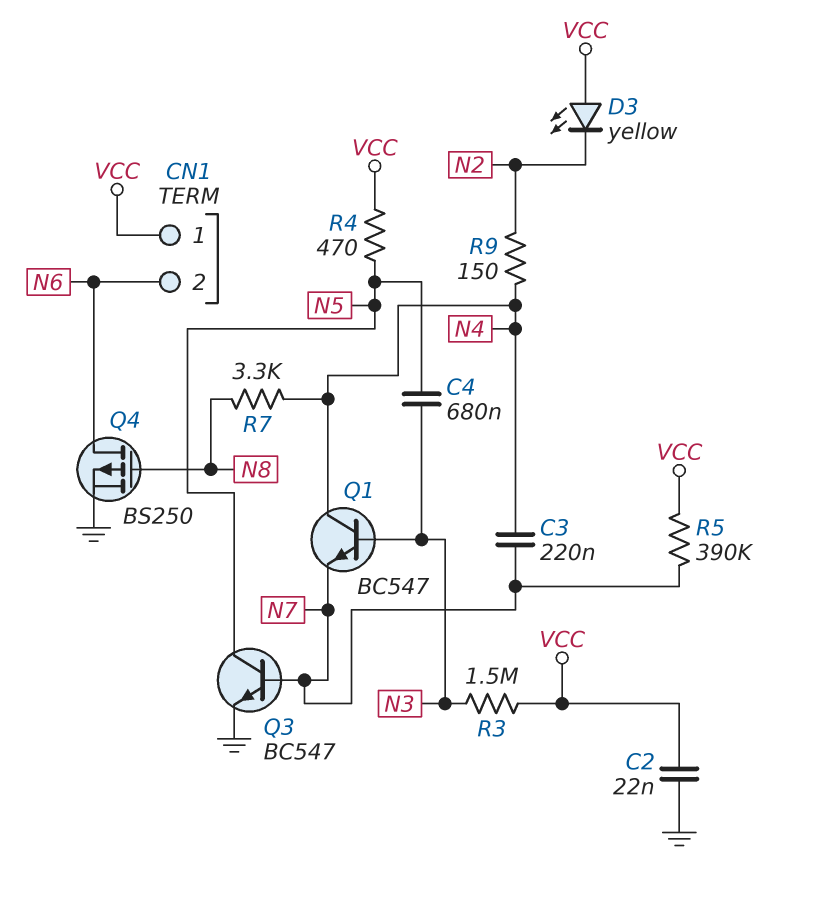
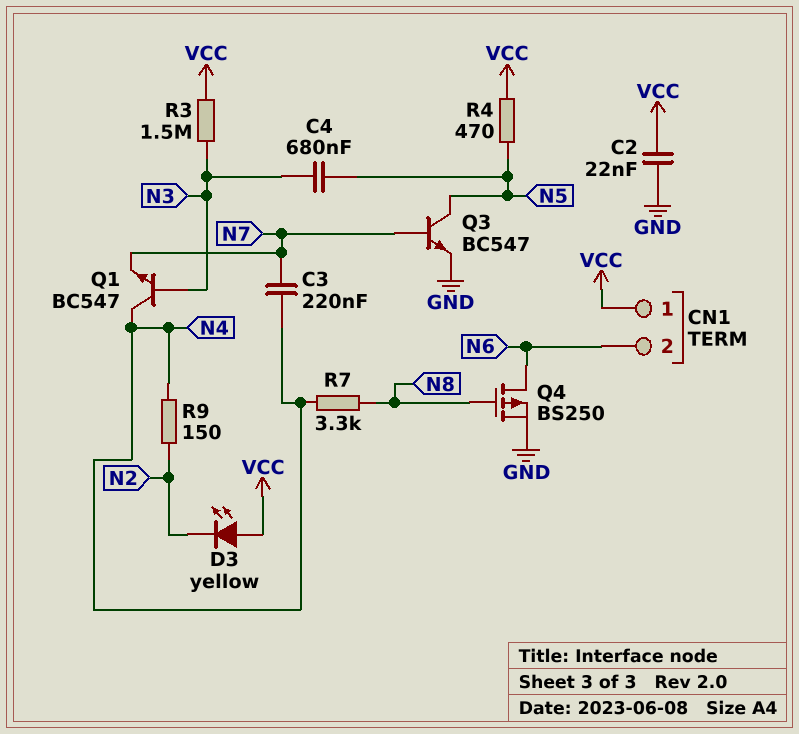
R5: 390k (N7, VCC) -> none

